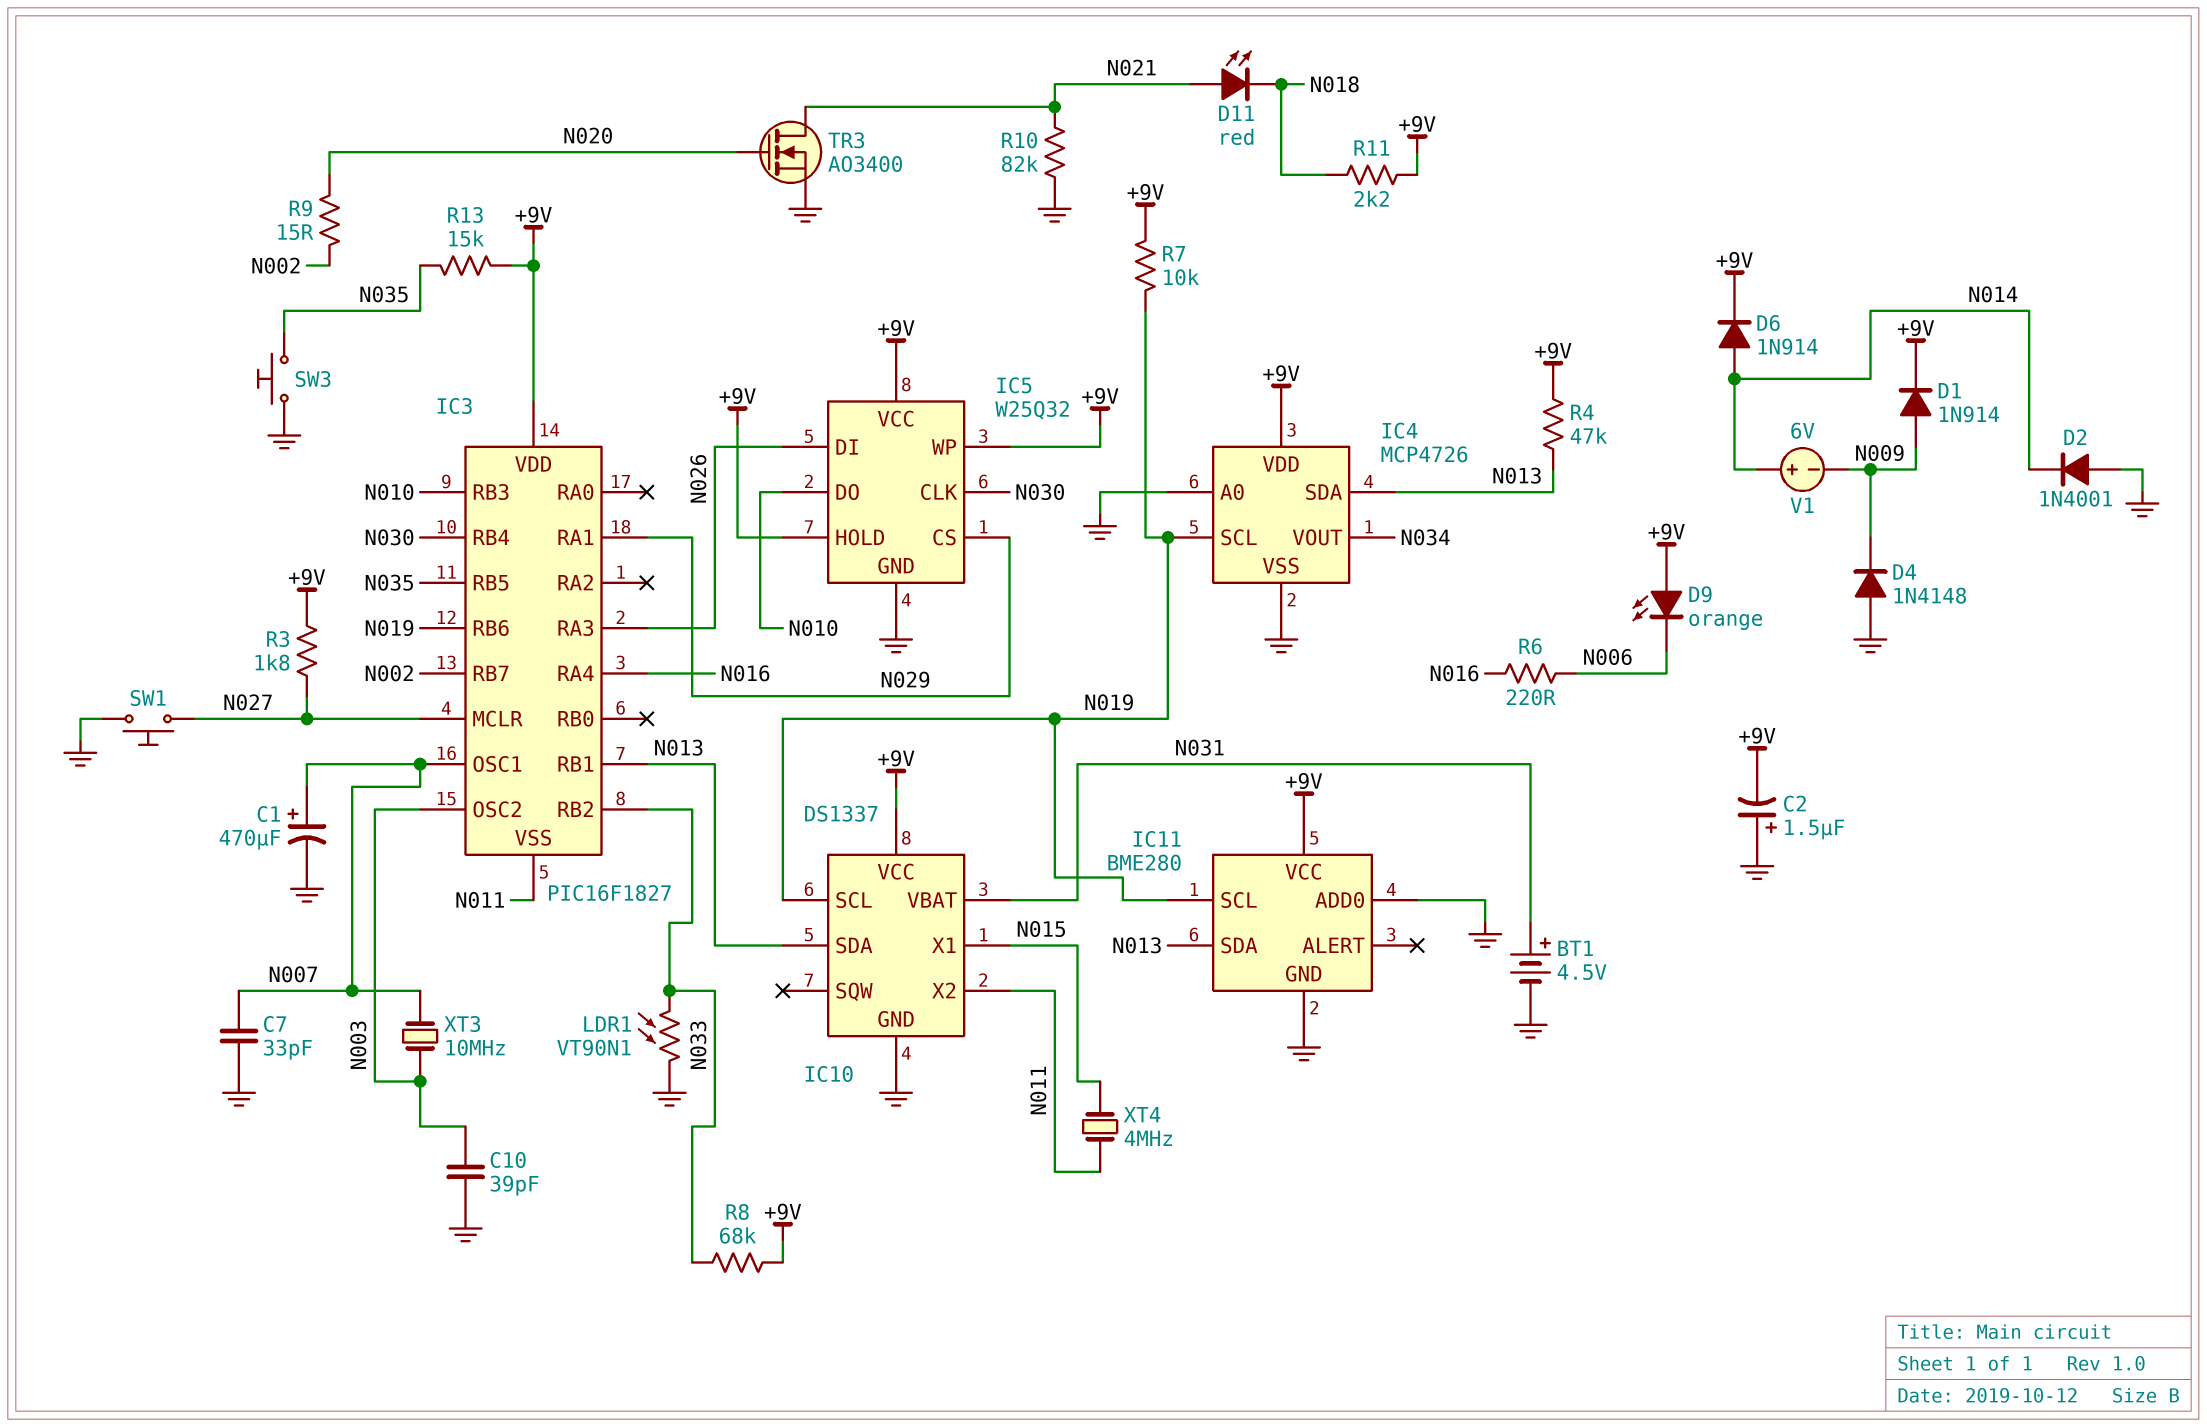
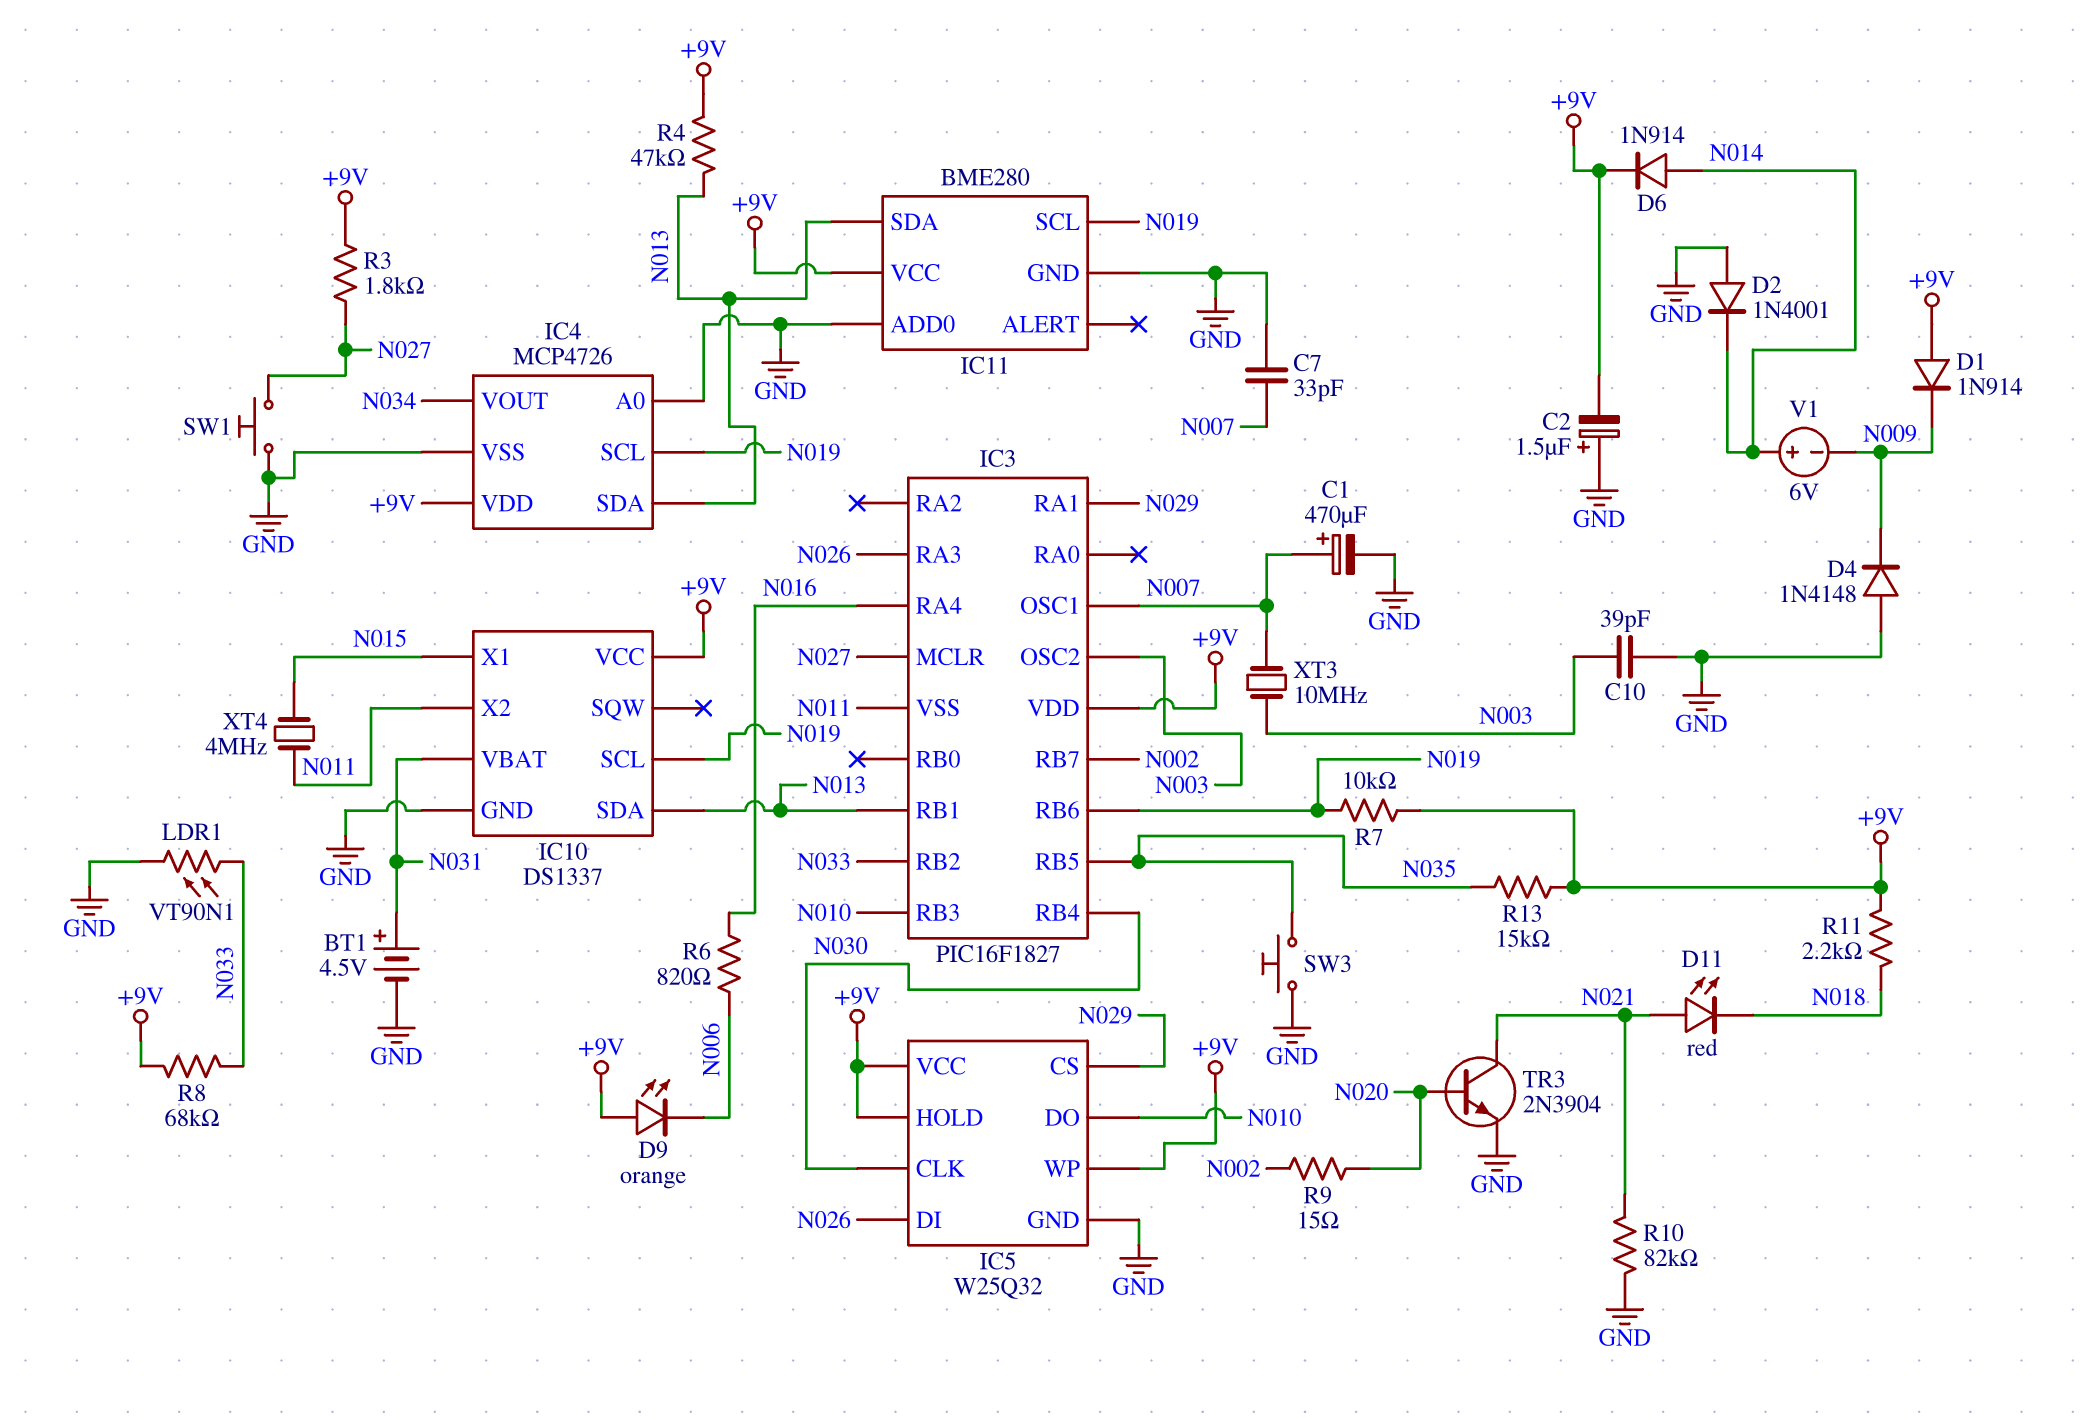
D1: diode 1N914 (A N009, K +9V) -> diode 1N914 (A +9V, K N009)
R6: 220 (N006, N016) -> 820 (N006, N016)
TR3: NMOS AO3400 (G N020, D N021, S GND) -> NPN 2N3904 (B N020, C N021, E GND)

